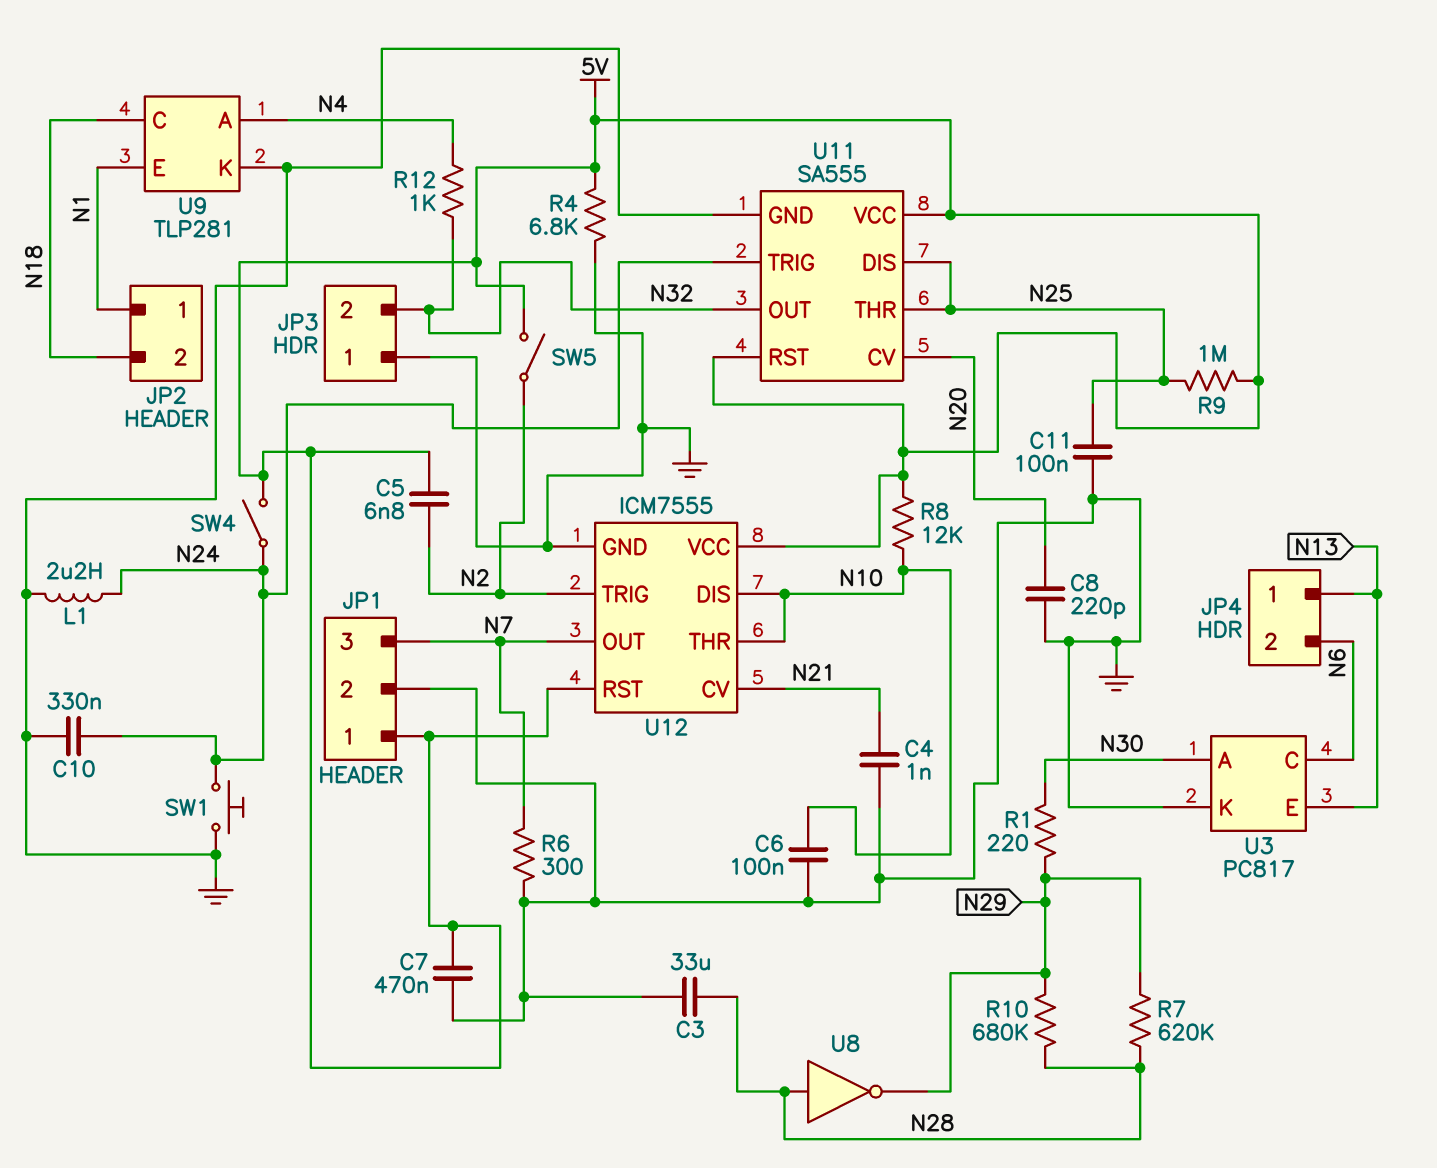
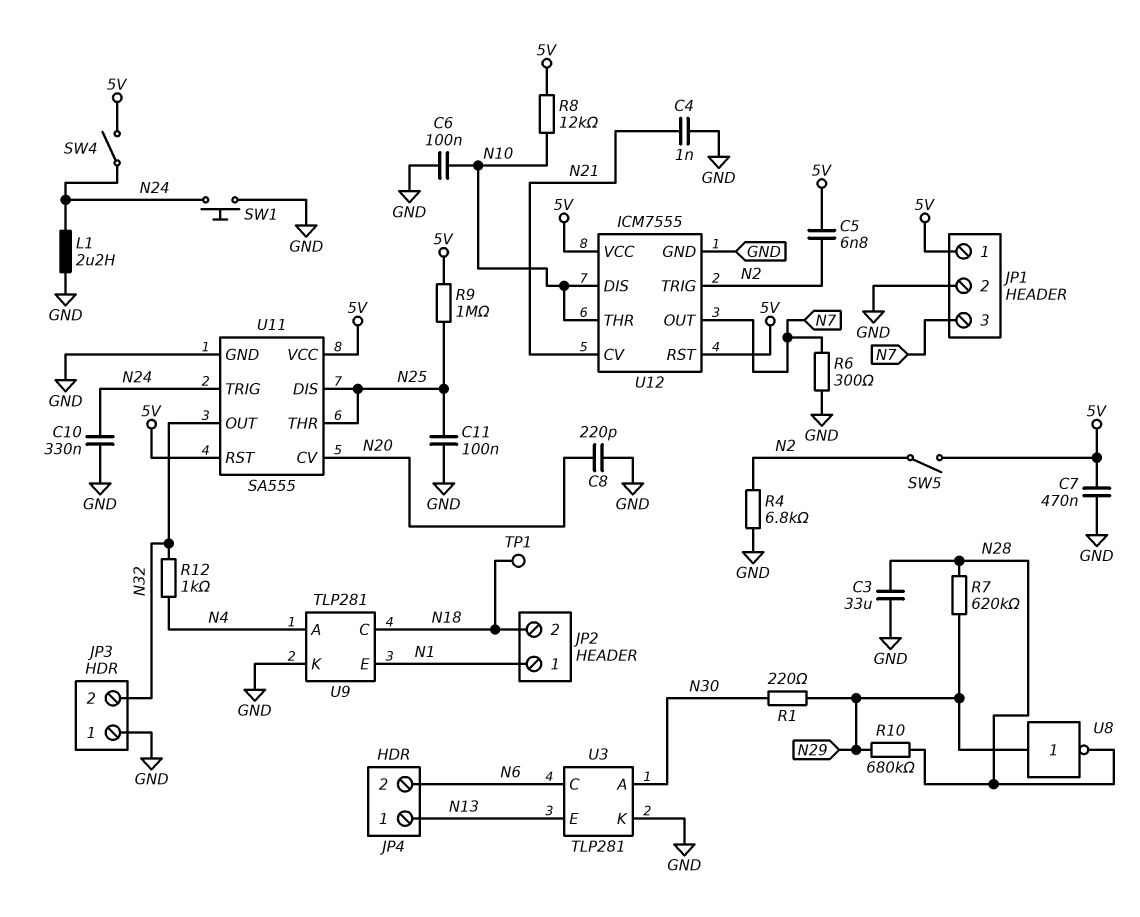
R4: 6.8k (5V, GND) -> 6.8k (GND, N2)
TP1: none -> test point (N18)
U3: PC817 -> TLP281
U8: NOT (in N28, out N29) -> NOT (in N29, out N28)

